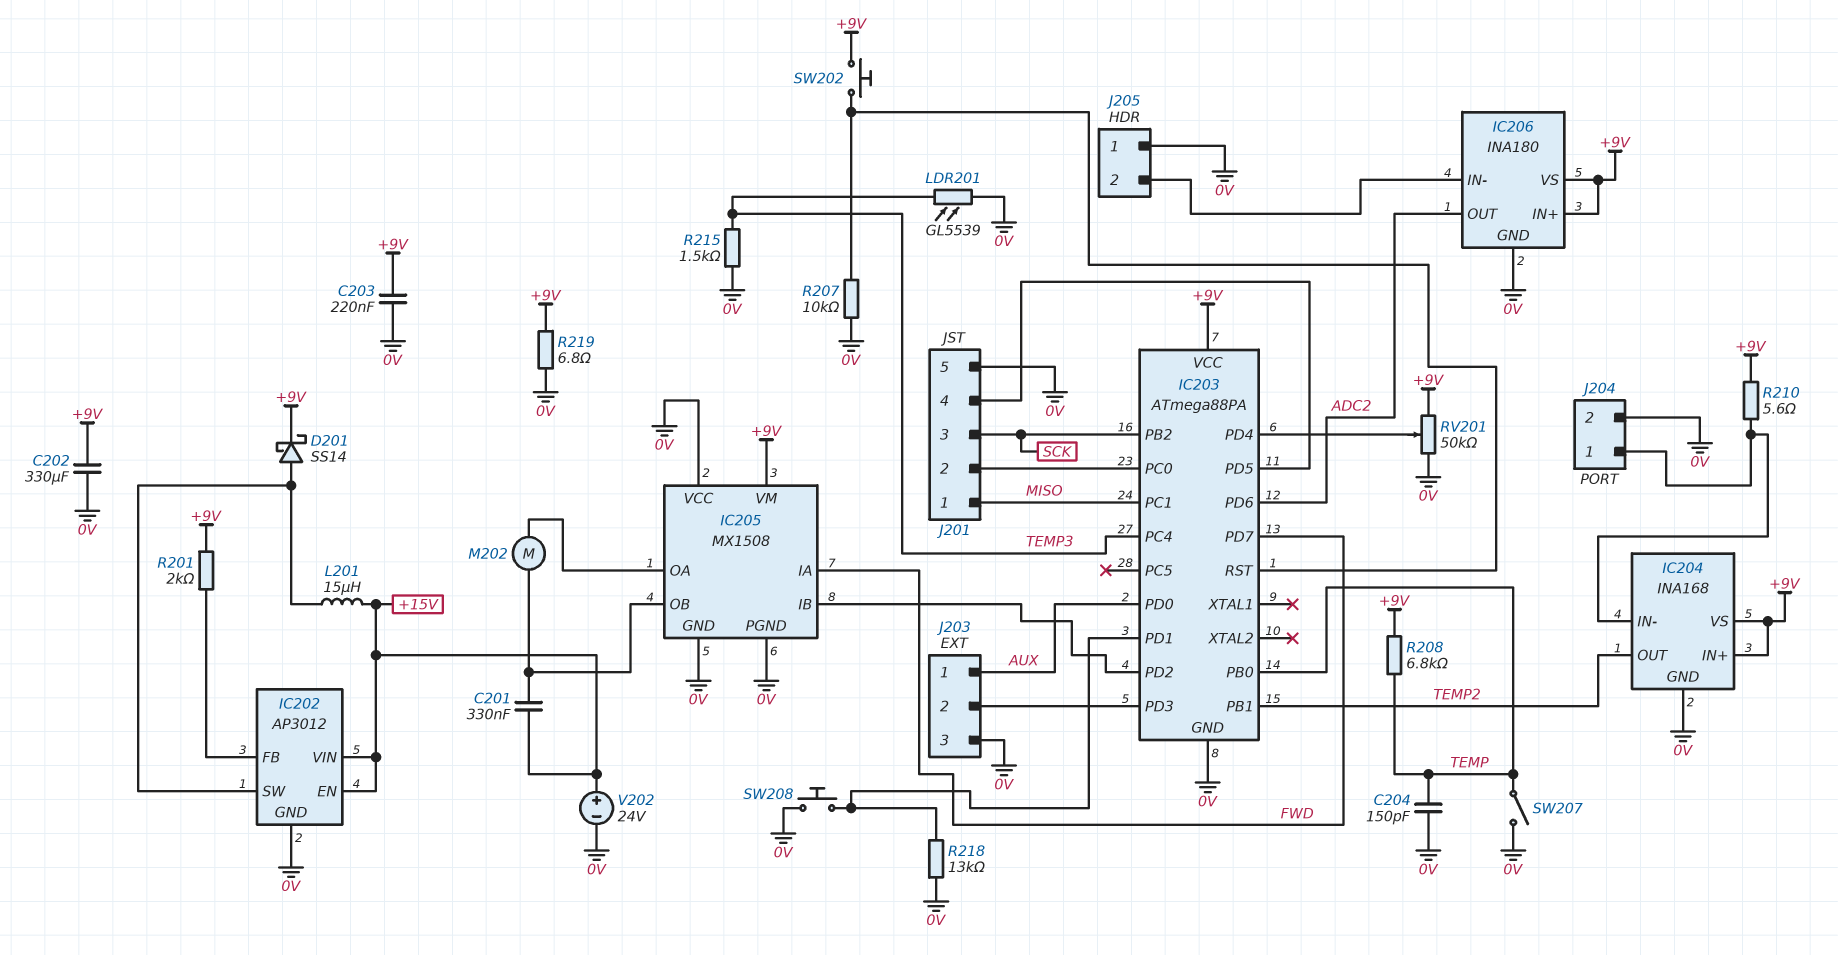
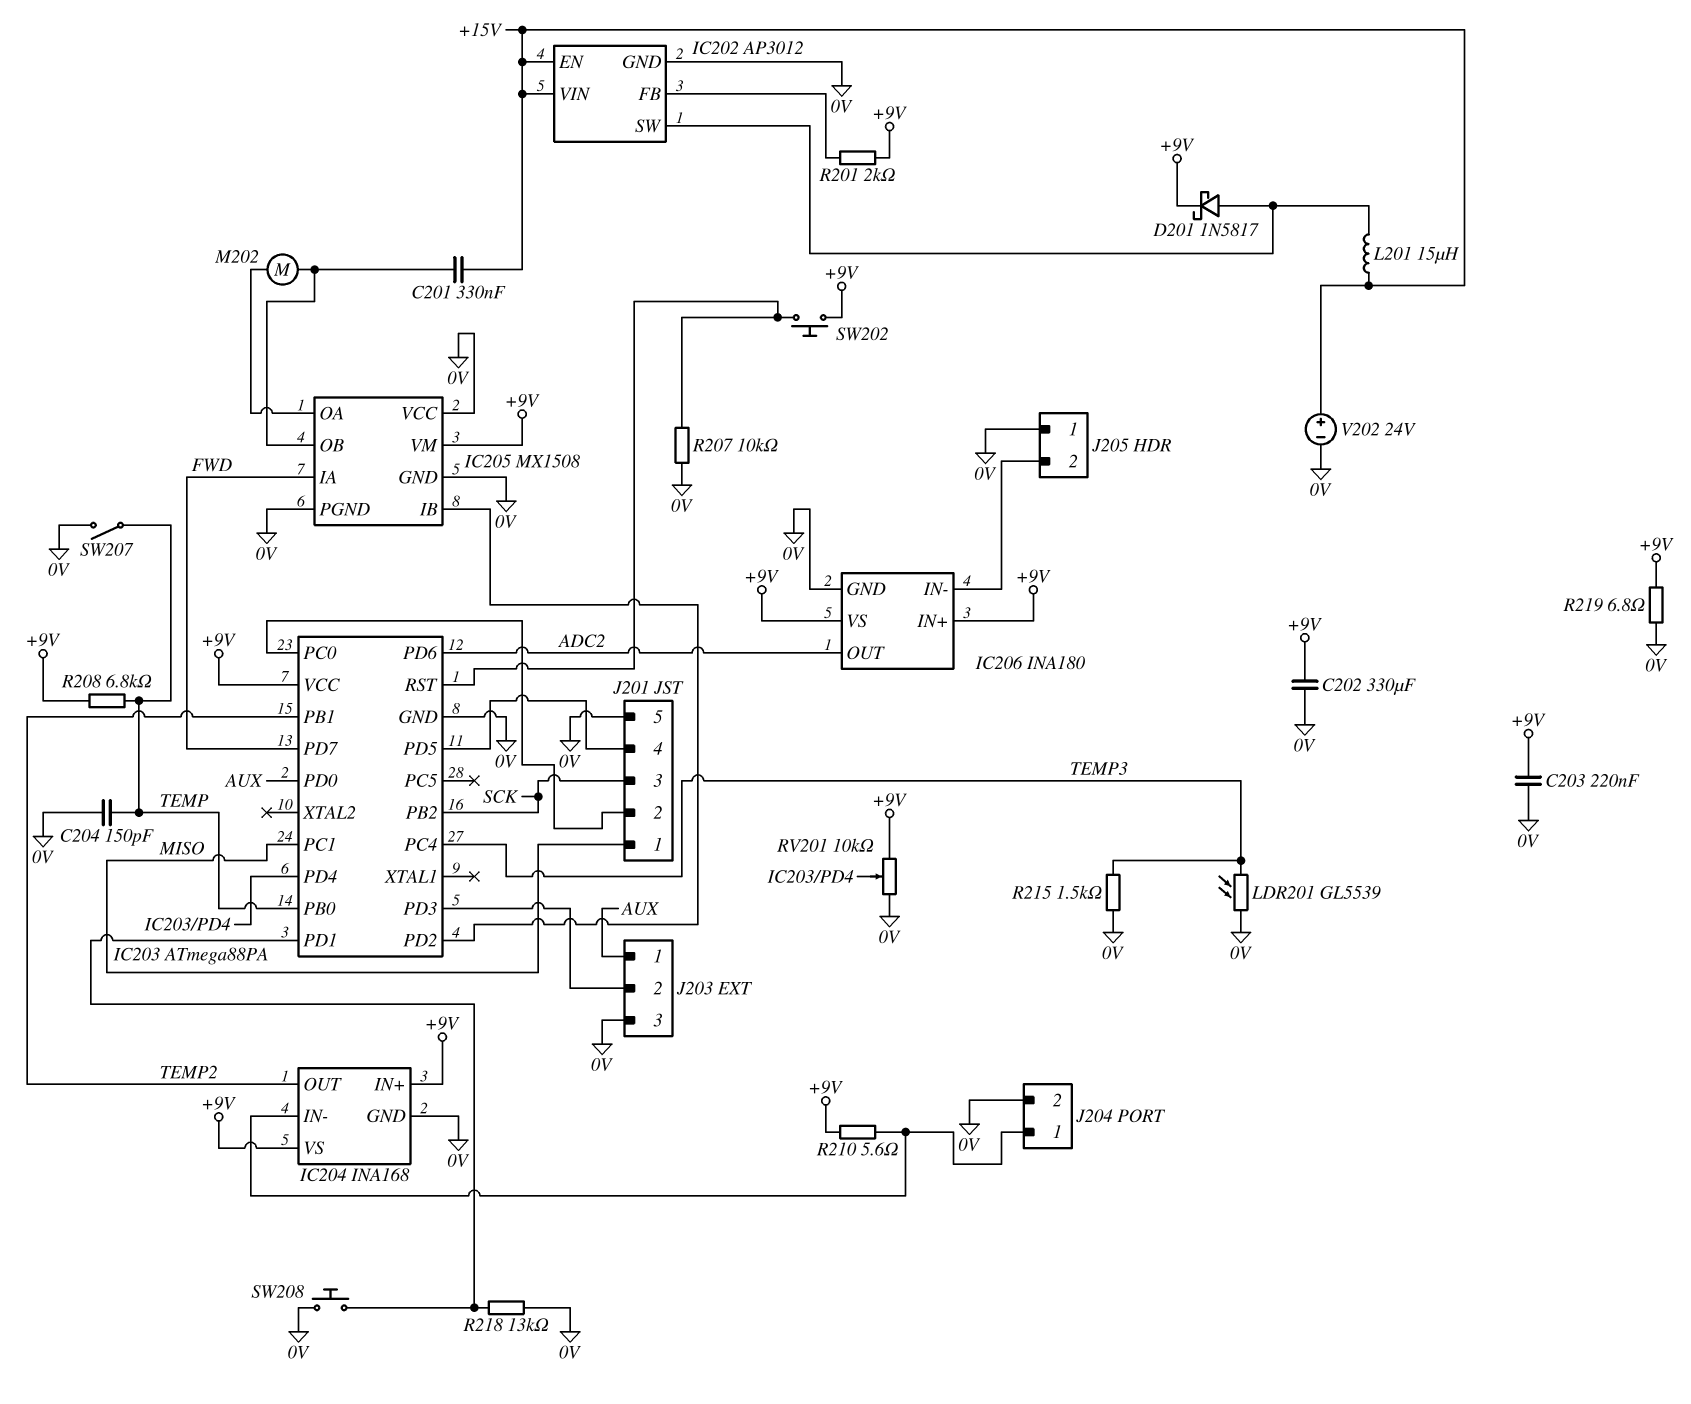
D201: schottky SS14 (A IC202/SW, K +9V) -> schottky 1N5817 (A IC202/SW, K +9V)
RV201: 50k (+9V, 0V, wiper IC203/PD4) -> 10k (+9V, 0V, wiper IC203/PD4)

